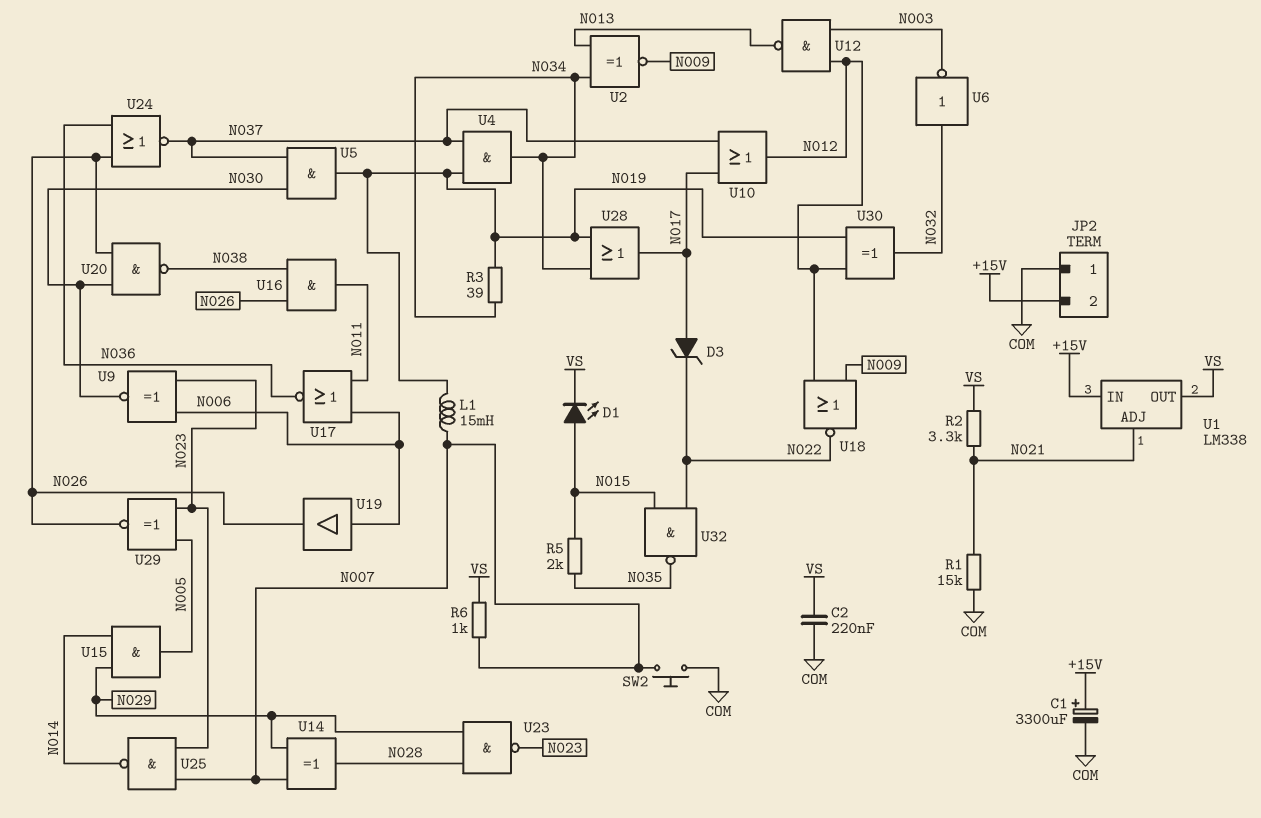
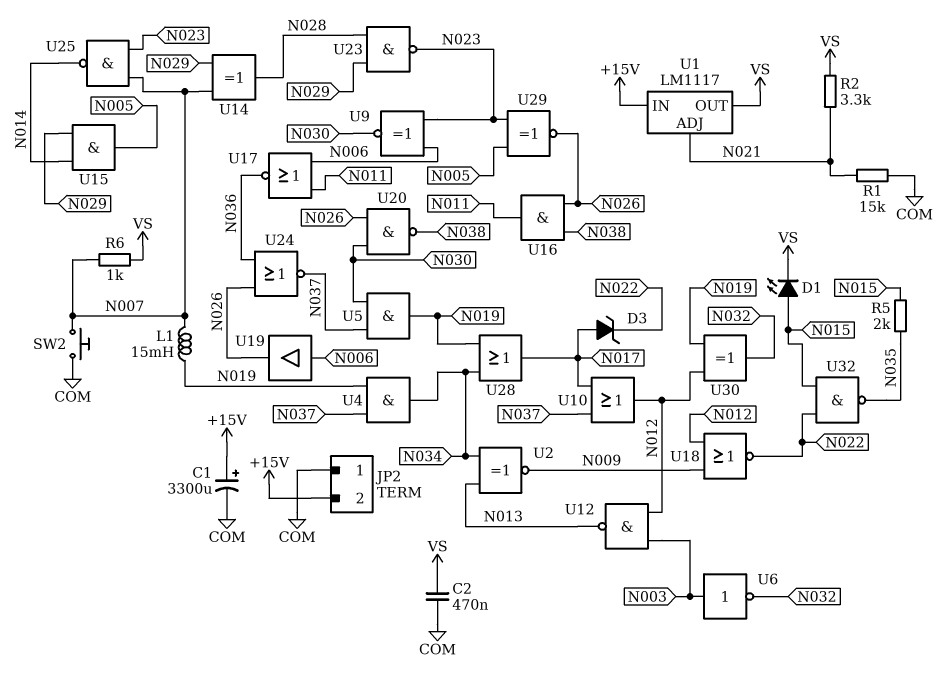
C2: 220nF (COM, VS) -> 470nF (COM, VS)
R3: 39 (N019, N034) -> none
U1: LM338 -> LM1117
U6: NOT (in N032, out N003) -> NOT (in N003, out N032)

